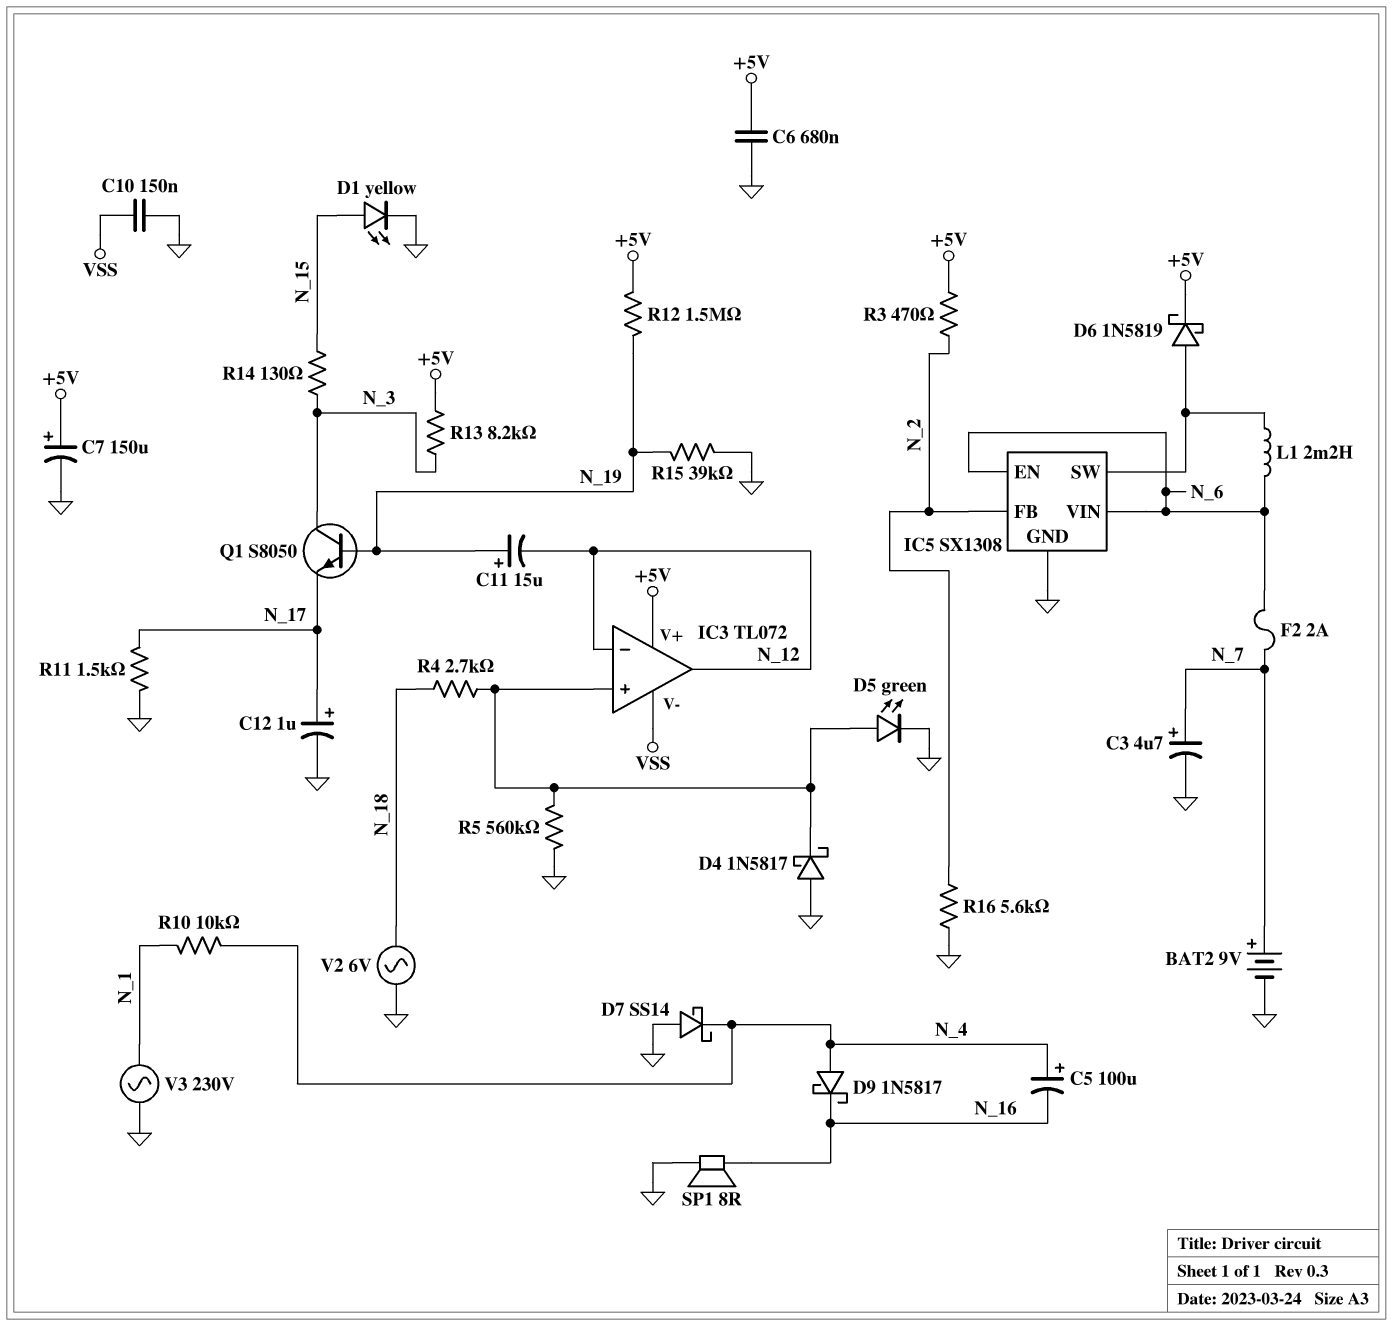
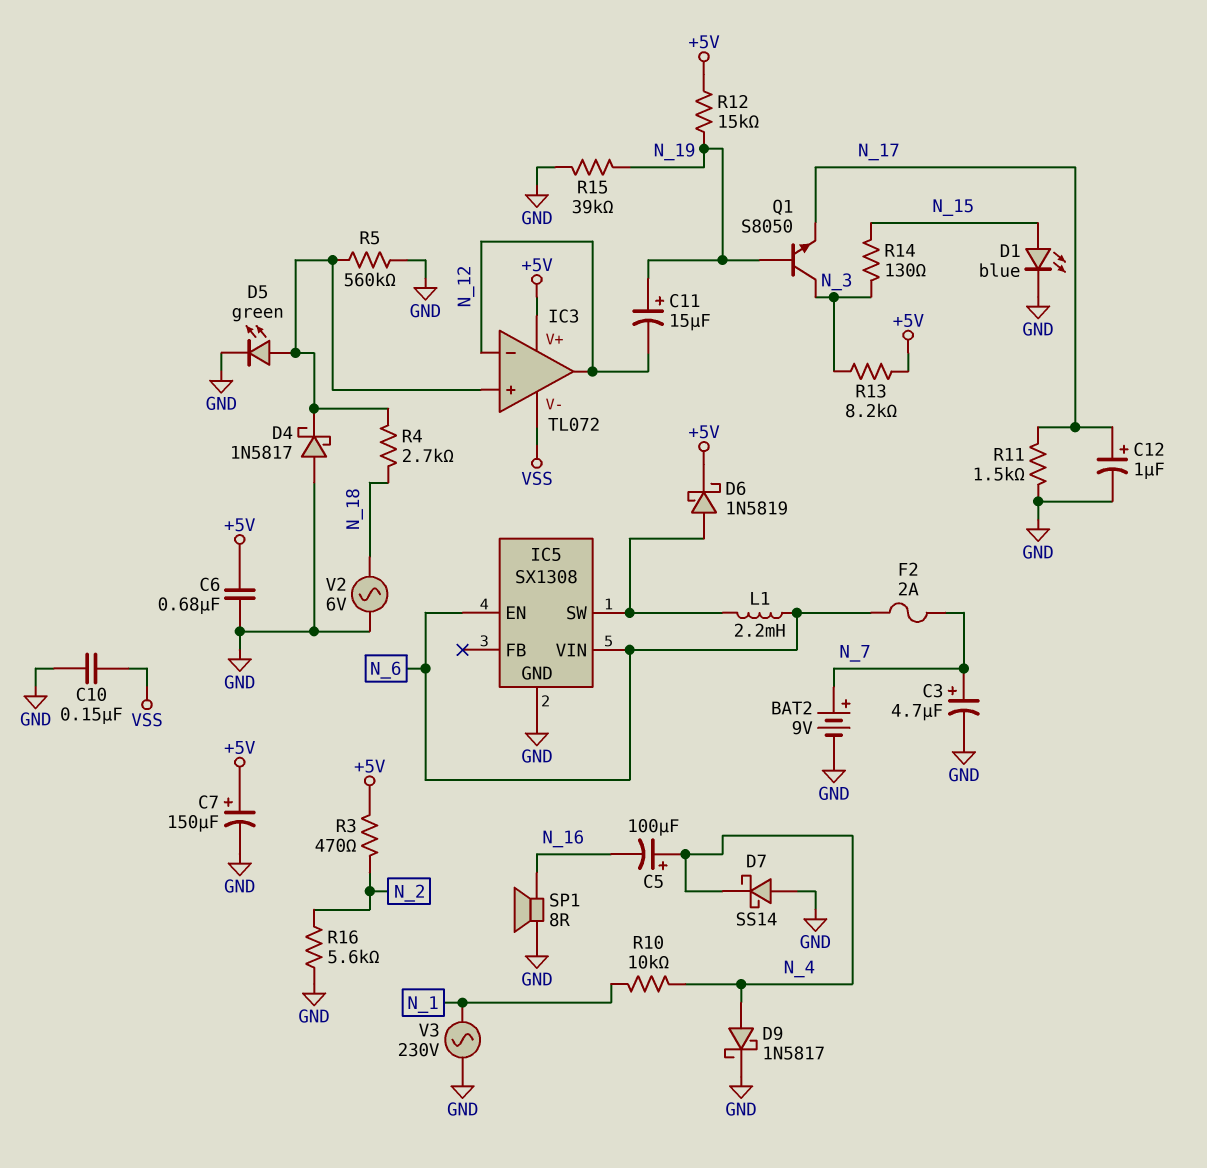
D1: LED yellow (A N_15, K GND) -> LED blue (A N_15, K GND)
D9: schottky 1N5817 (A N_4, K N_16) -> schottky 1N5817 (A N_4, K GND)
IC5 pin FB: N_2 -> none
R12: 1.5M (+5V, N_19) -> 15k (+5V, N_19)

